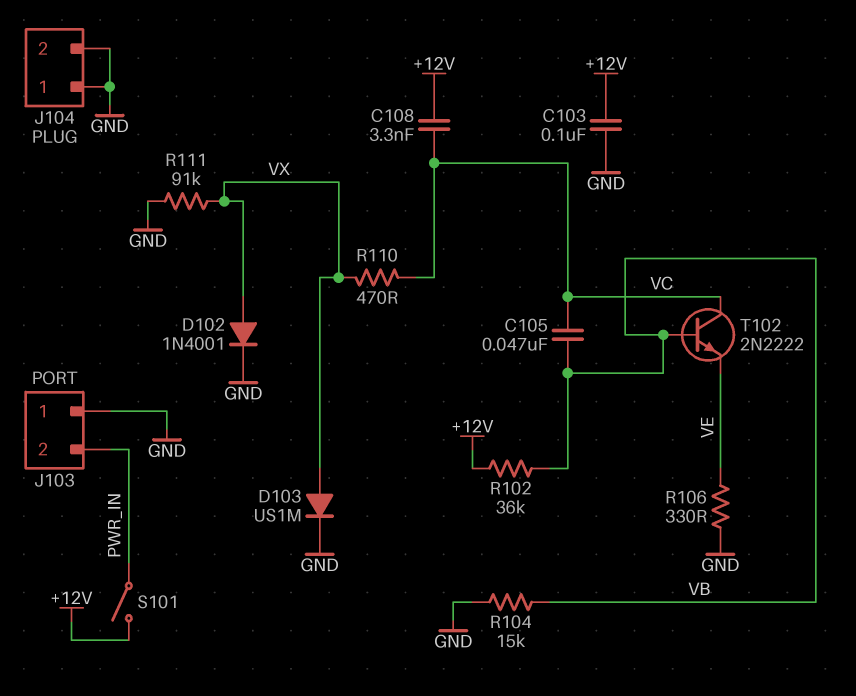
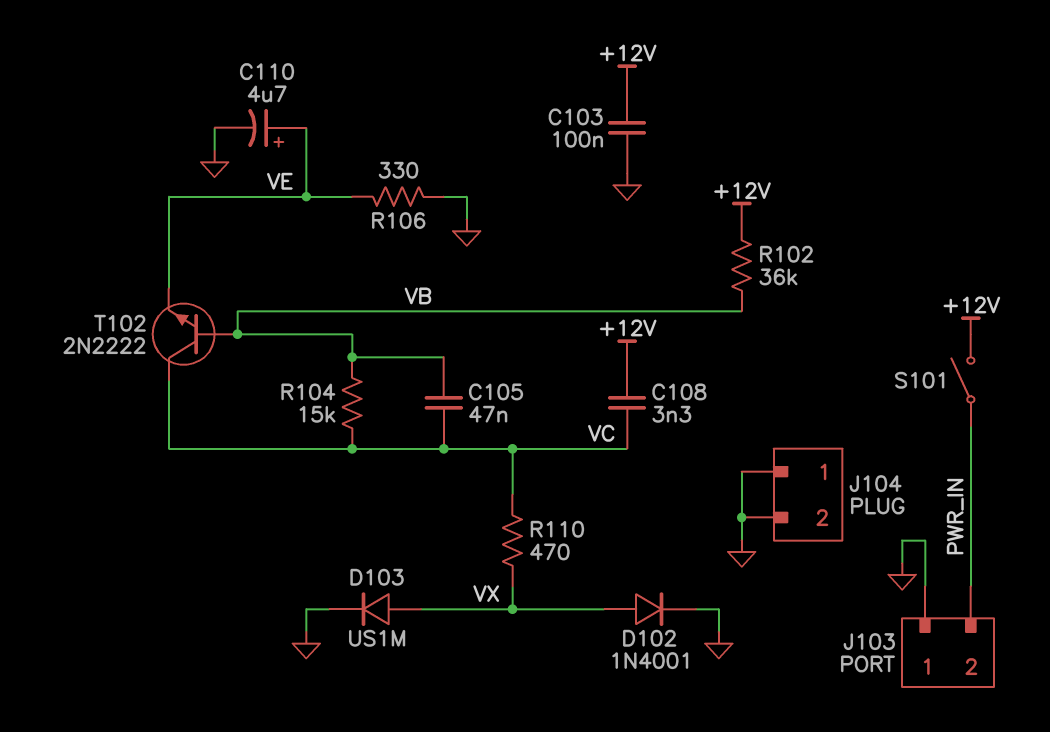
C110: none -> 4.7uF (plus VE, minus GND)
R104: 15k (GND, VB) -> 15k (VB, VC)
R111: 91k (GND, VX) -> none

